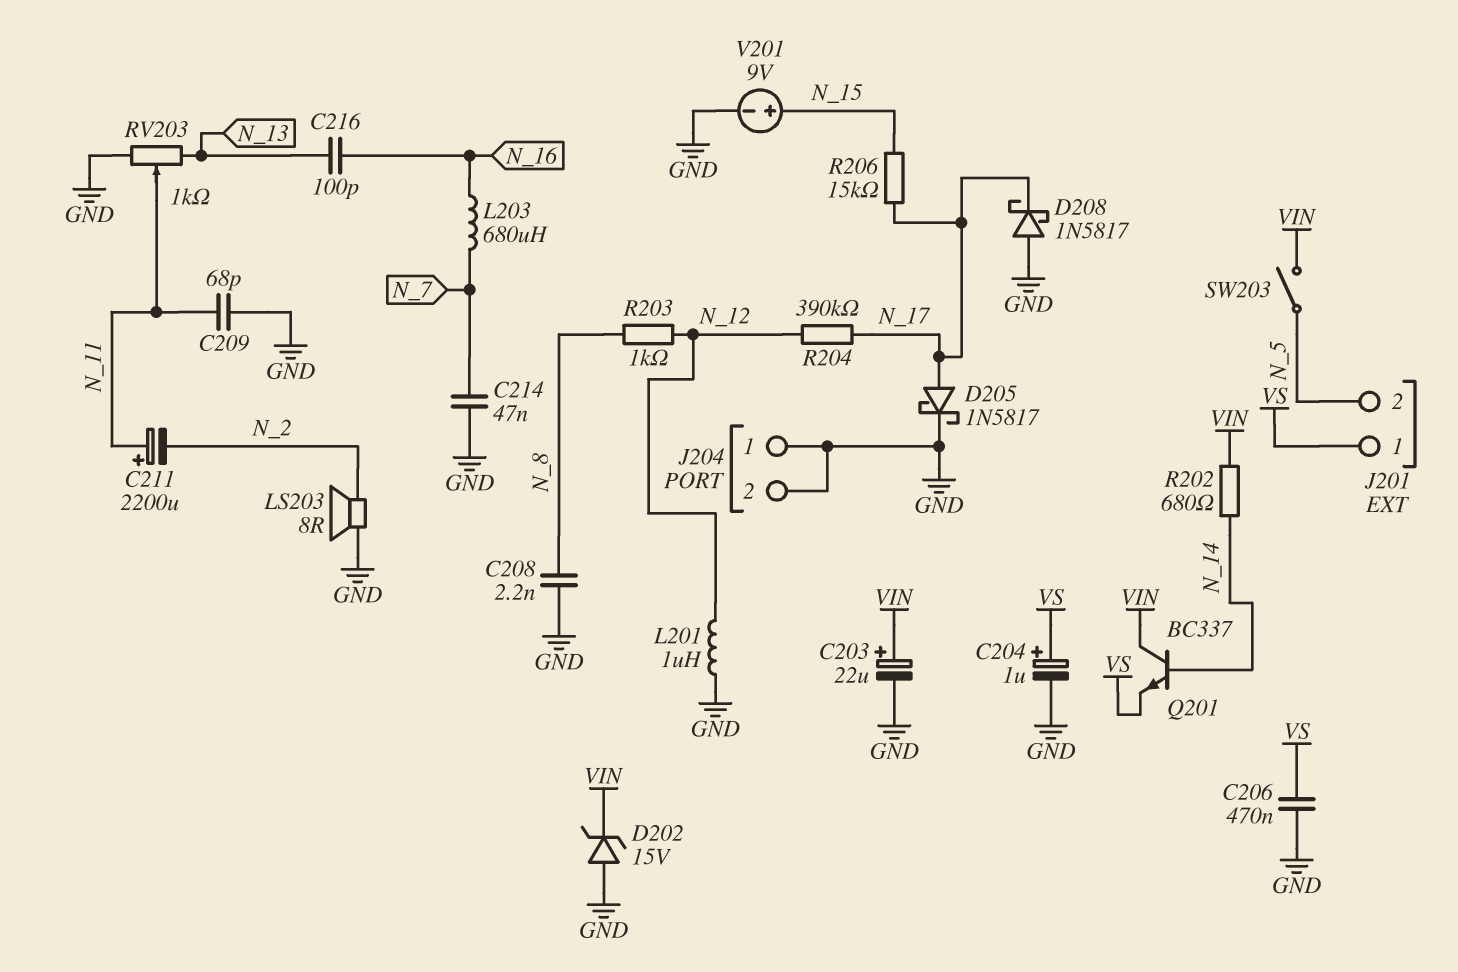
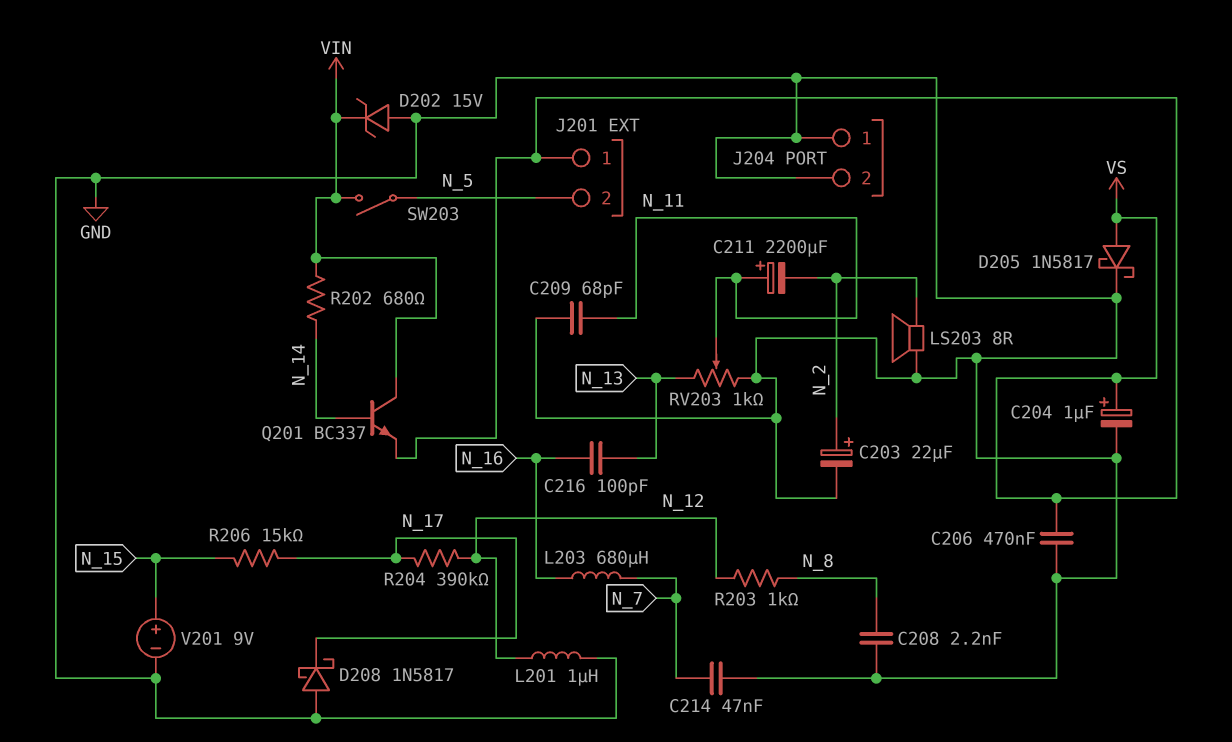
C203: 22uF (plus VIN, minus GND) -> 22uF (plus N_2, minus GND)
D205: schottky 1N5817 (A N_17, K GND) -> schottky 1N5817 (A VS, K GND)

